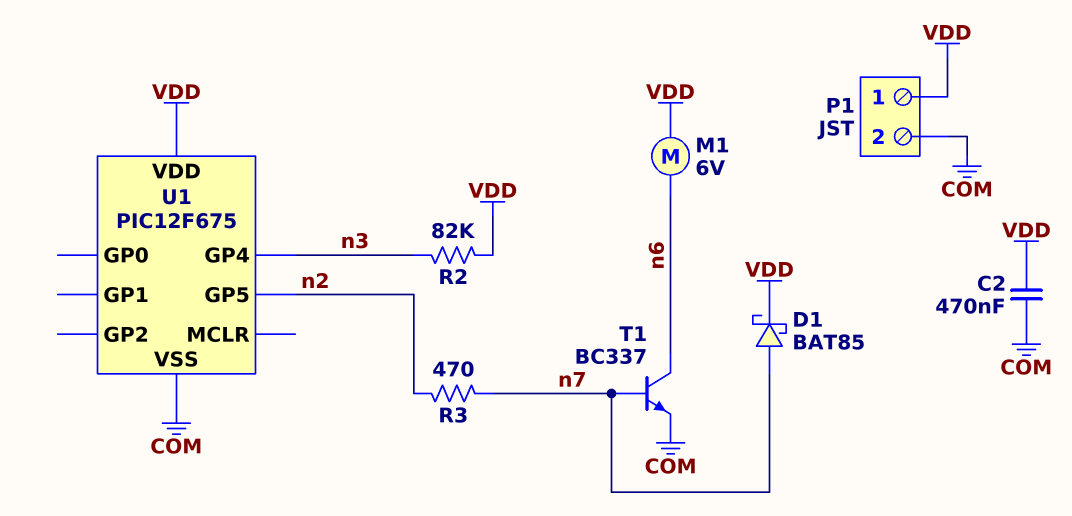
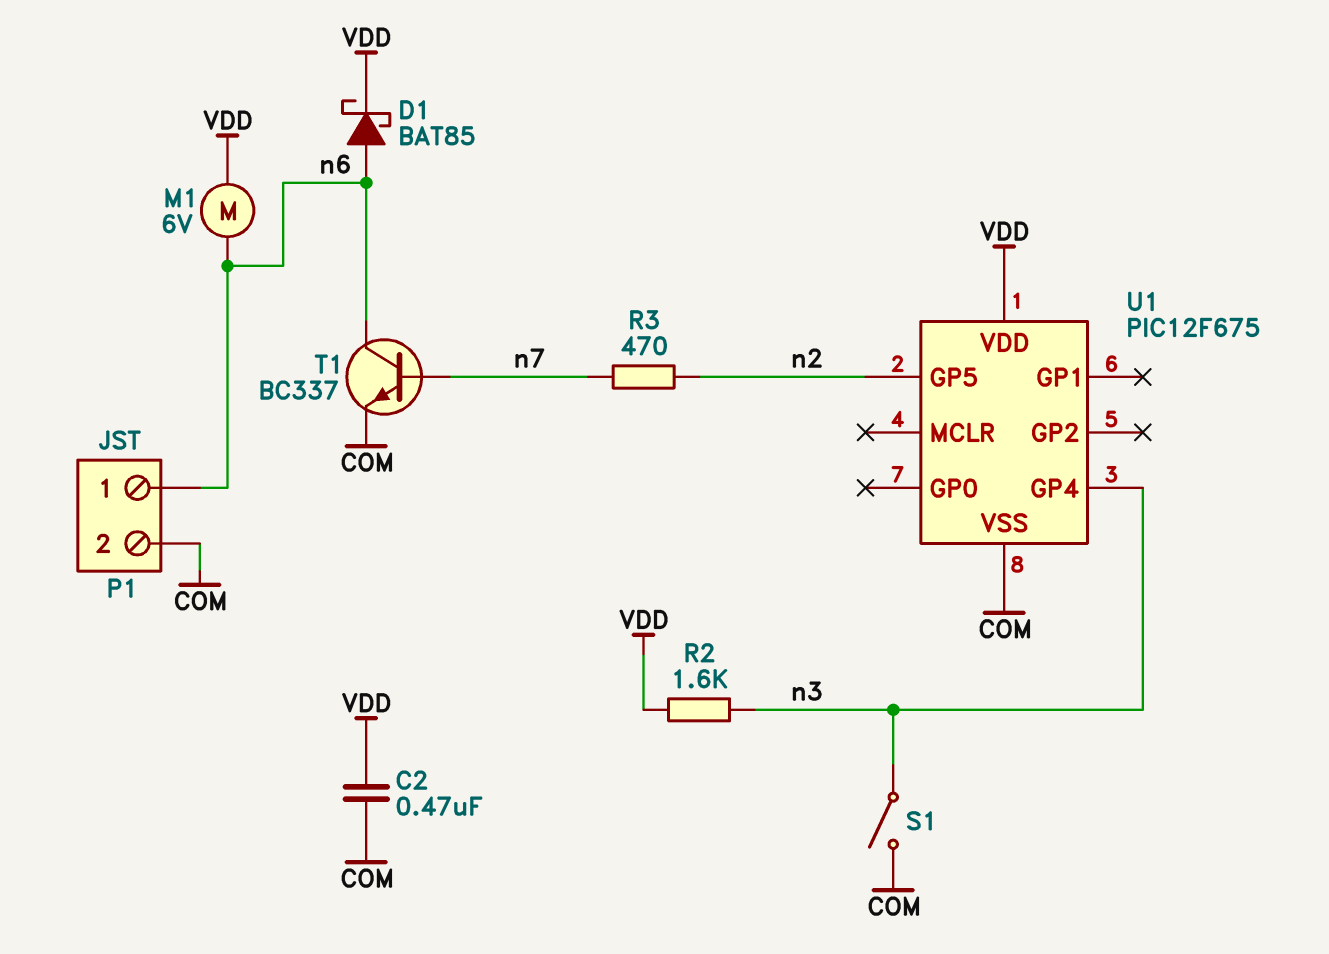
D1: schottky BAT85 (A n7, K VDD) -> schottky BAT85 (A n6, K VDD)
P1 pin 1: VDD -> n6
R2: 82k (VDD, n3) -> 1.6k (VDD, n3)
S1: none -> switch (COM, n3)

